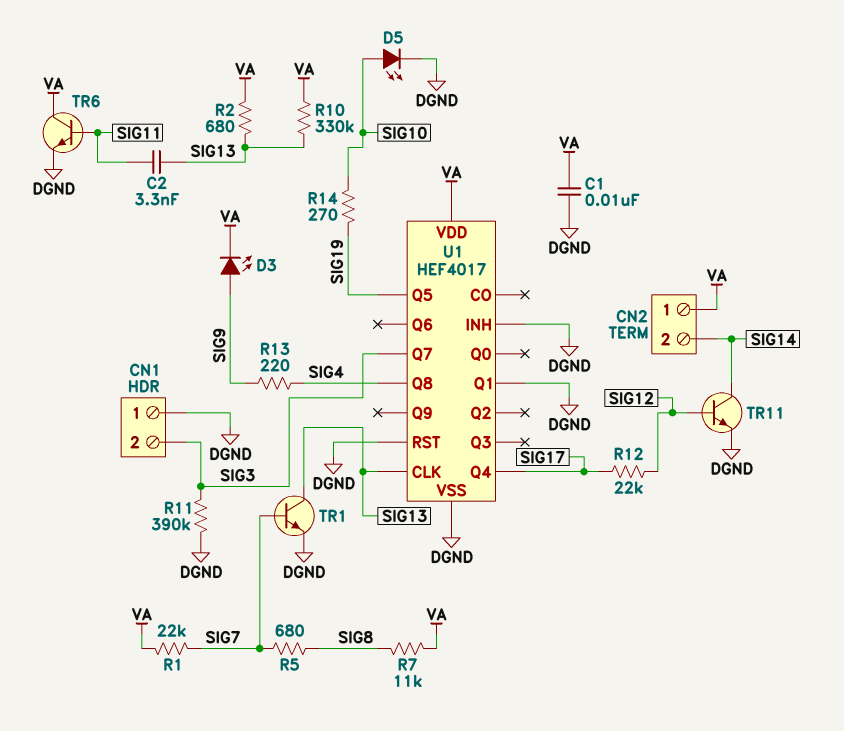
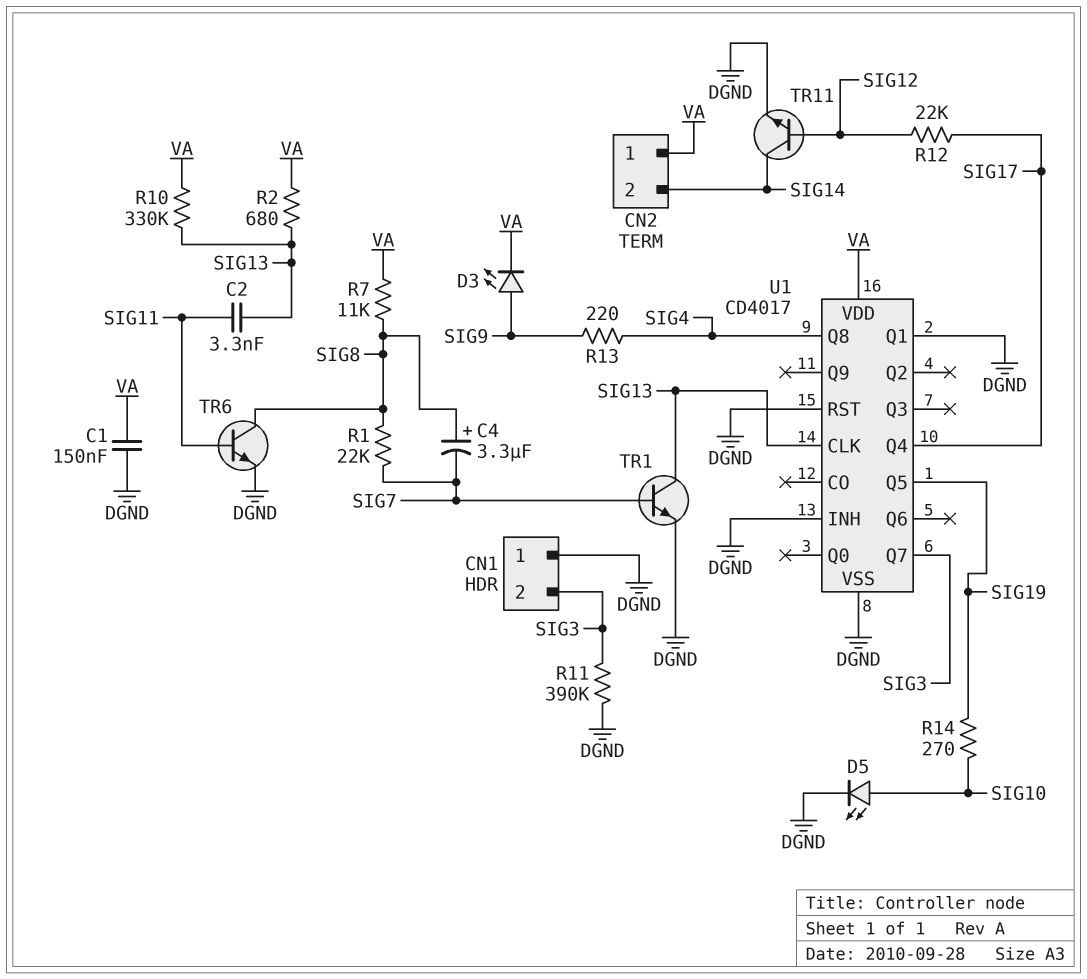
C1: 10nF (DGND, VA) -> 150nF (DGND, VA)
C4: none -> 3.3uF (plus SIG8, minus SIG7)
R1: 22k (SIG7, VA) -> 22k (SIG7, SIG8)
R5: 680 (SIG7, SIG8) -> none
TR6: NPN (B SIG11, C VA, E DGND) -> NPN (B SIG11, C SIG8, E DGND)
U1: HEF4017 -> CD4017

